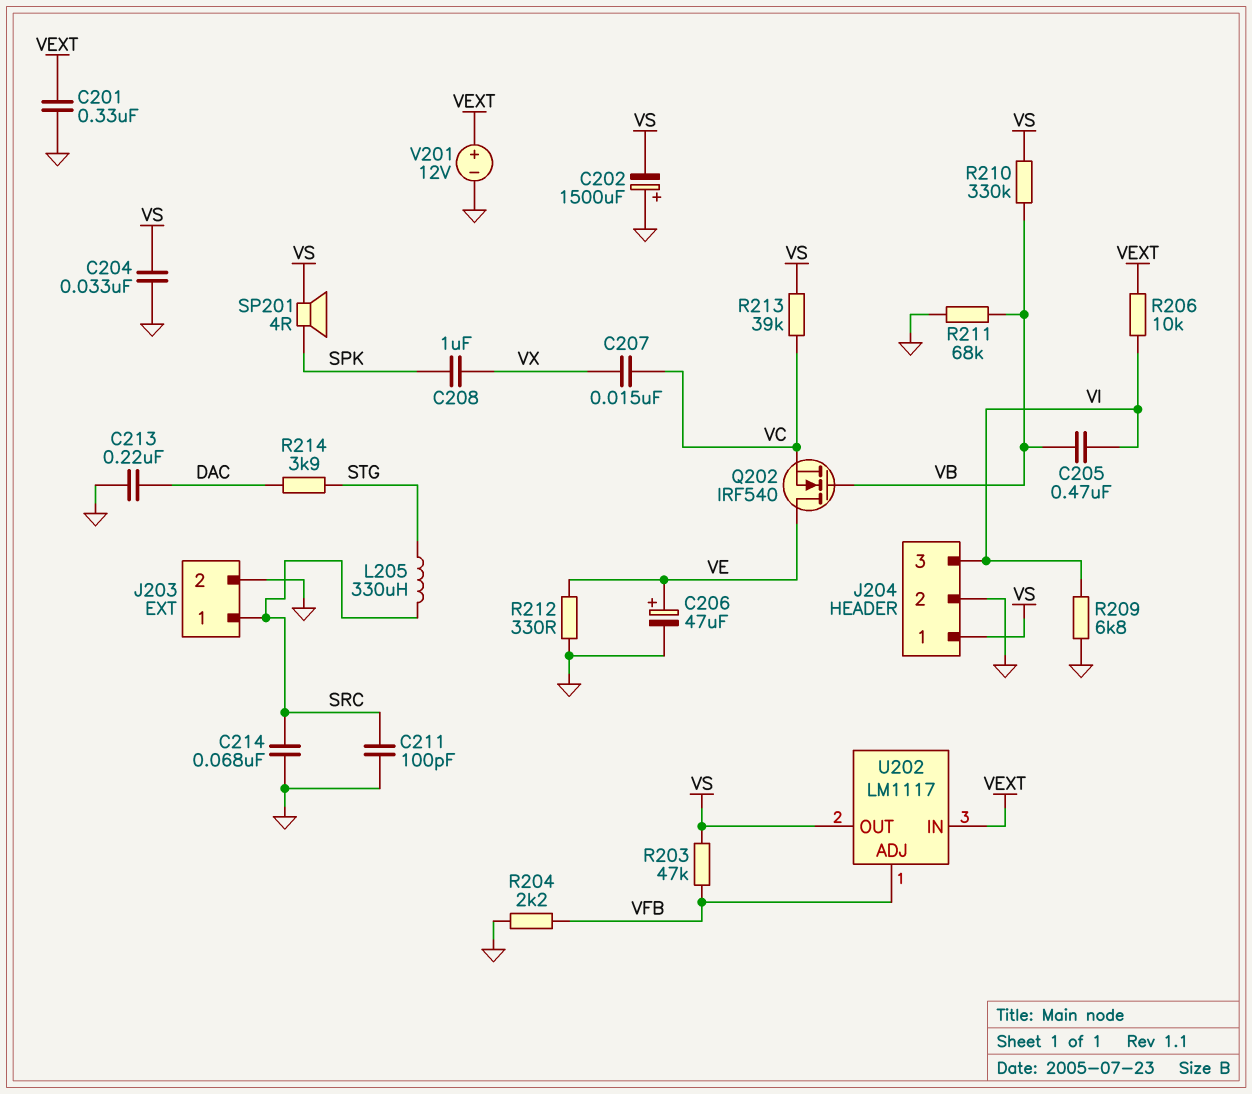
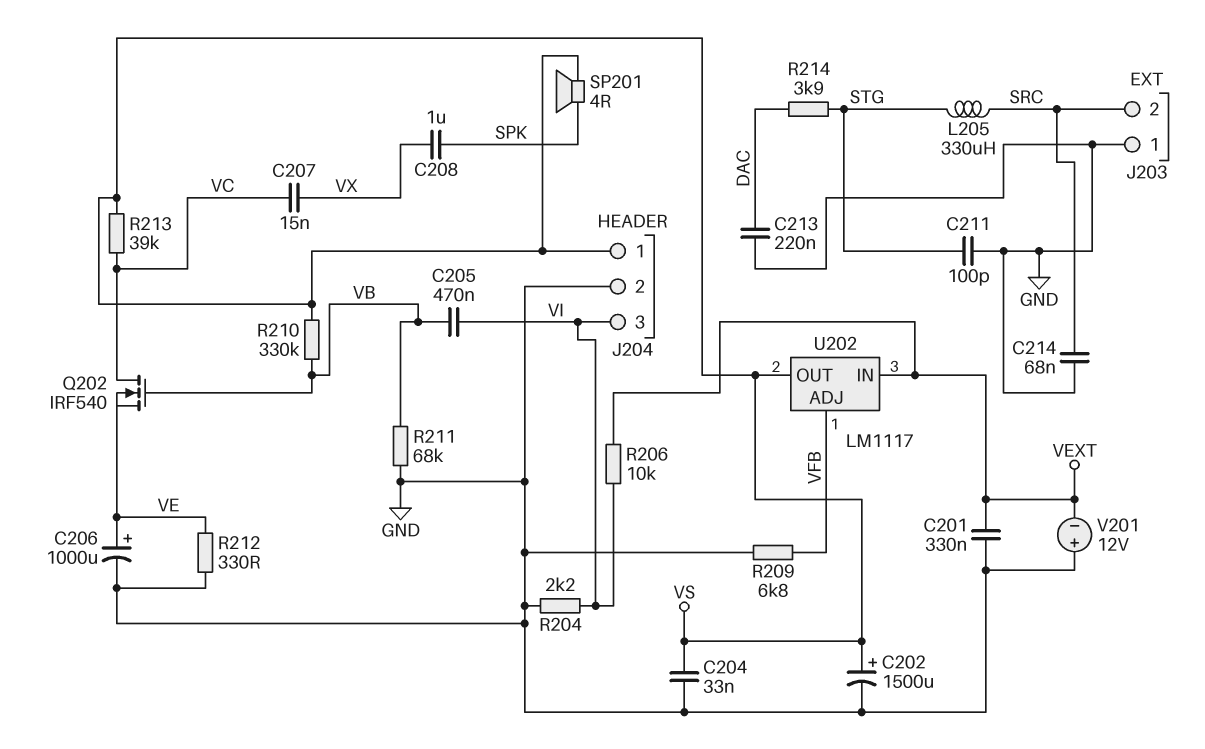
C202: 1500uF (plus GND, minus VS) -> 1500uF (plus VS, minus GND)
C206: 47uF (plus VE, minus GND) -> 1000uF (plus VE, minus GND)
C211: 100pF (GND, SRC) -> 100pF (GND, STG)
J203 pin 1: SRC -> GND
J203 pin 2: GND -> SRC
Q202: NMOS IRF540 (G VB, D VE, S VC) -> NMOS IRF540 (G VB, D VC, S VE)
R203: 47k (VFB, VS) -> none
R204: 2.2k (GND, VFB) -> 2.2k (GND, VI)
R209: 6.8k (GND, VI) -> 6.8k (GND, VFB)
V201: 12V (plus VEXT, minus GND) -> 12V (plus GND, minus VEXT)

